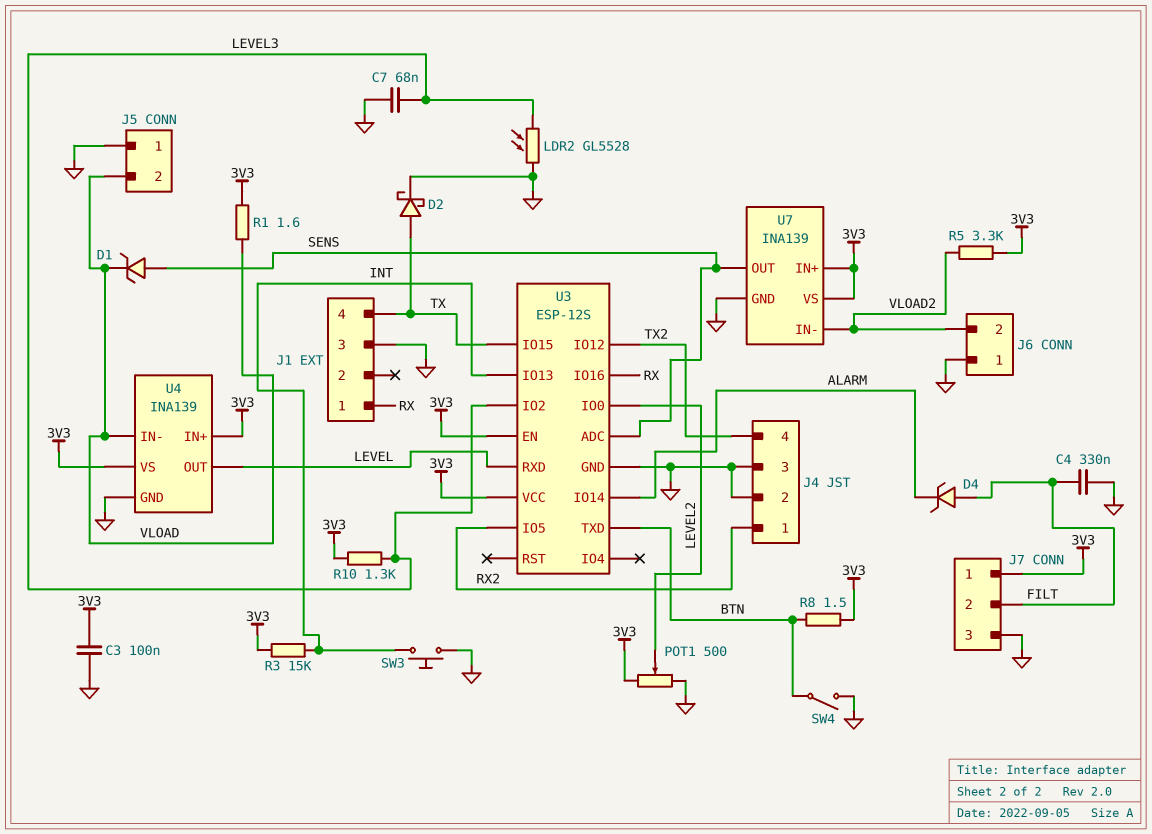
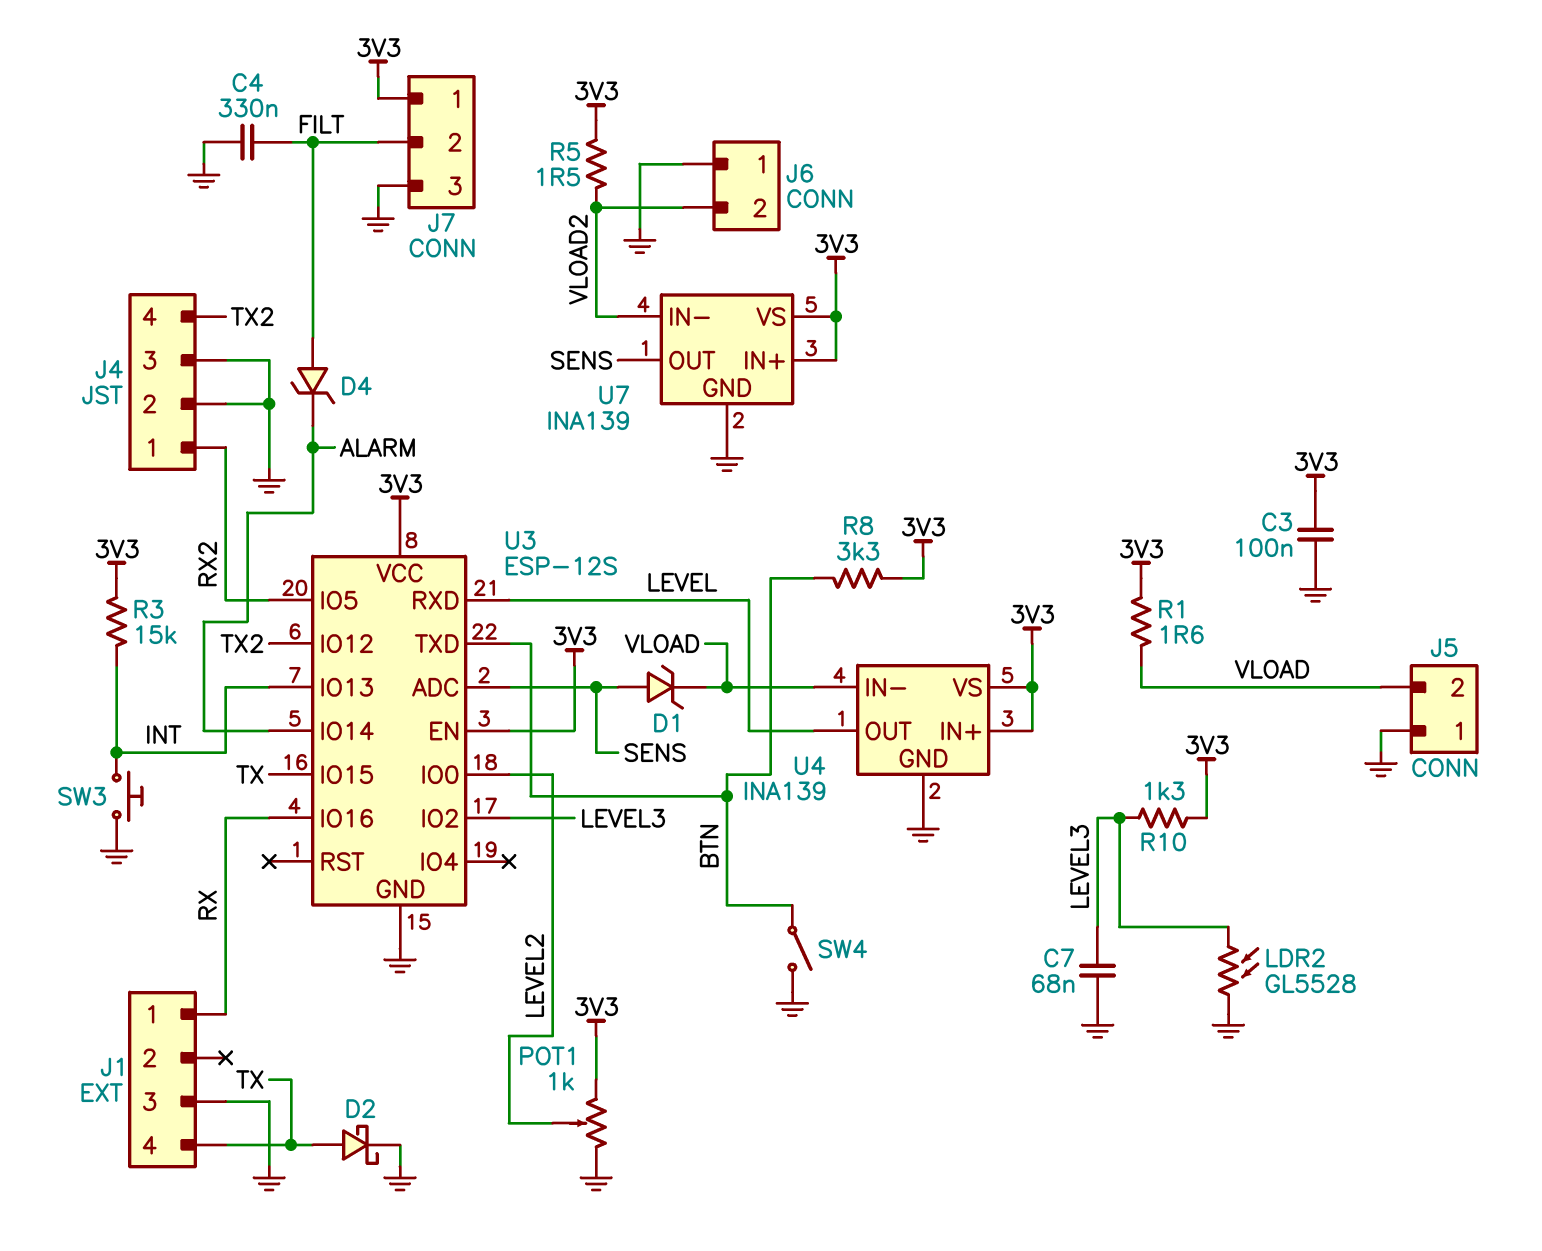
POT1: 500 (3V3, GND, wiper LEVEL2) -> 1k (3V3, GND, wiper LEVEL2)
R5: 3.3k (3V3, VLOAD2) -> 1.5 (3V3, VLOAD2)
R8: 1.5 (3V3, BTN) -> 3.3k (3V3, BTN)

